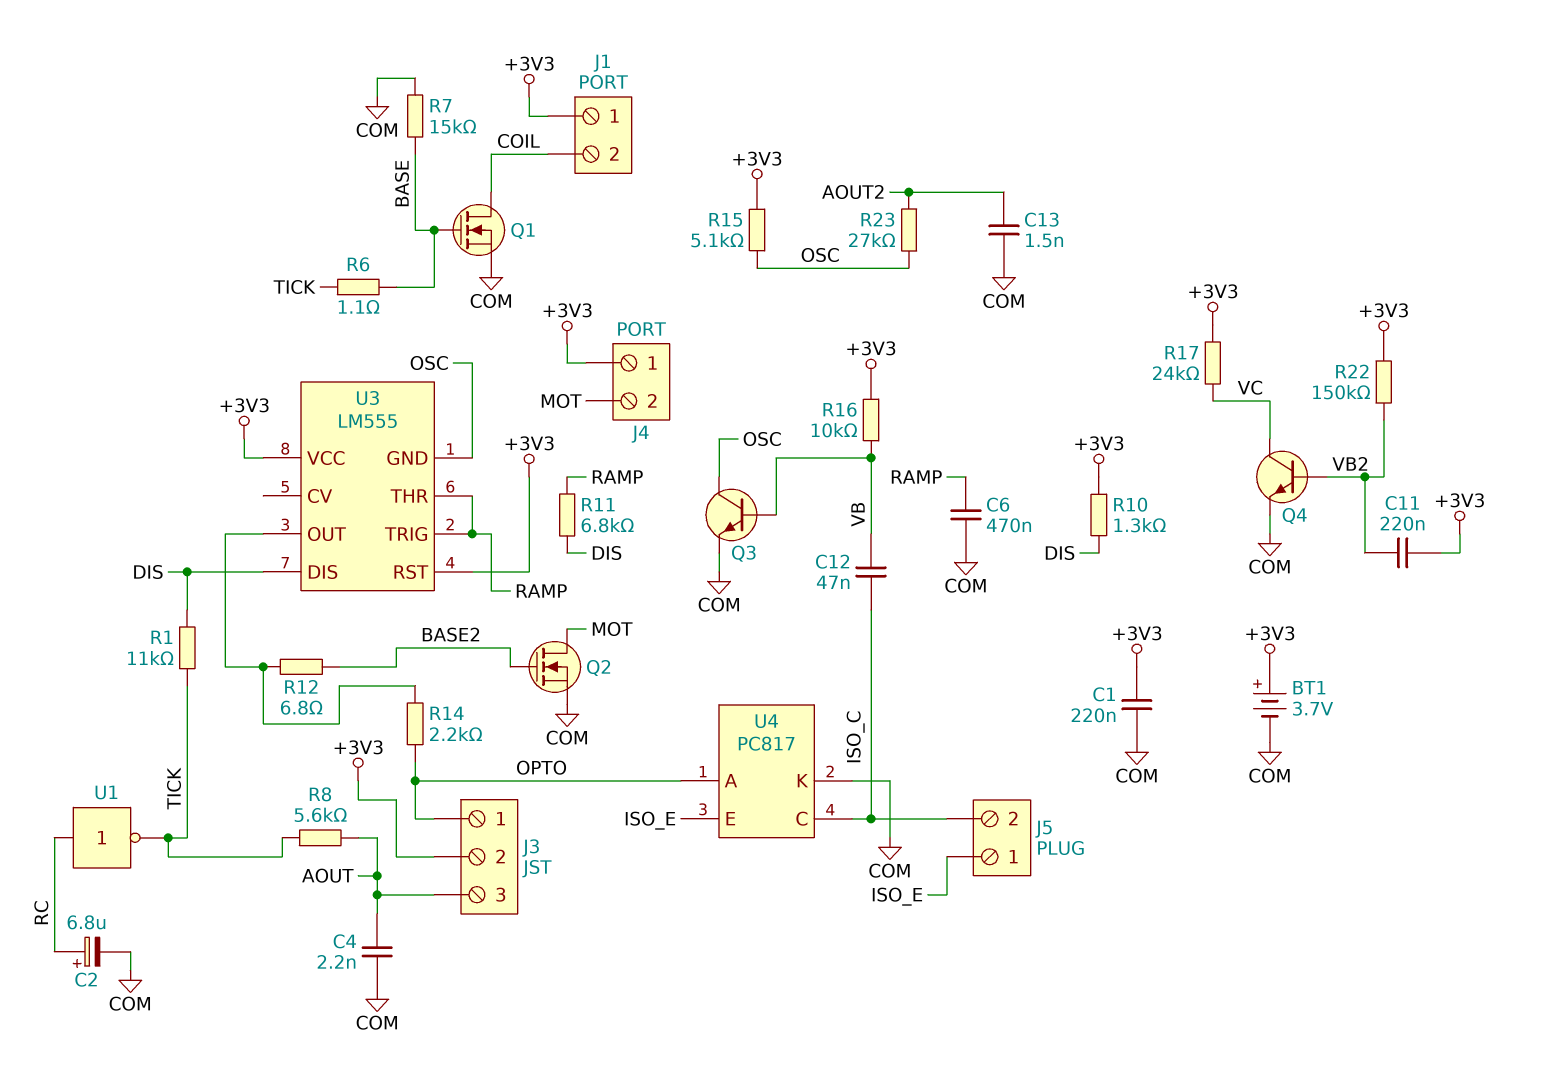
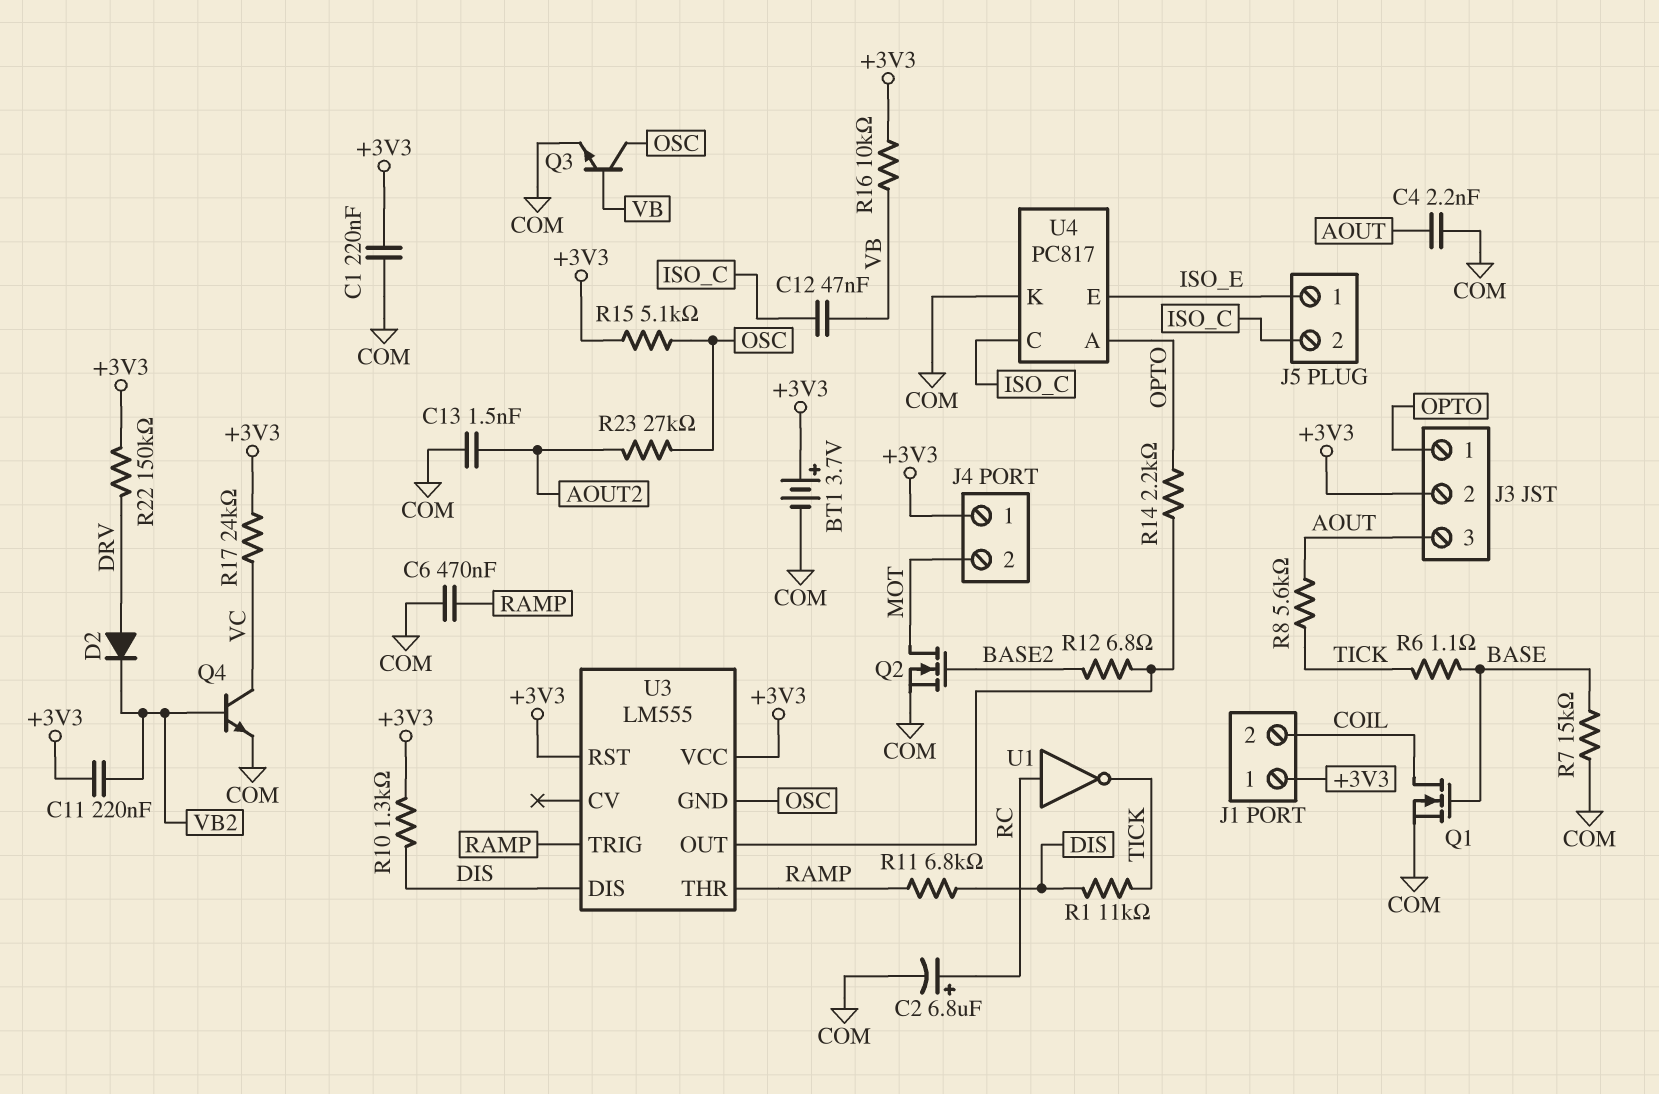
D2: none -> diode (A DRV, K VB2)
R22: 150k (+3V3, VB2) -> 150k (+3V3, DRV)

